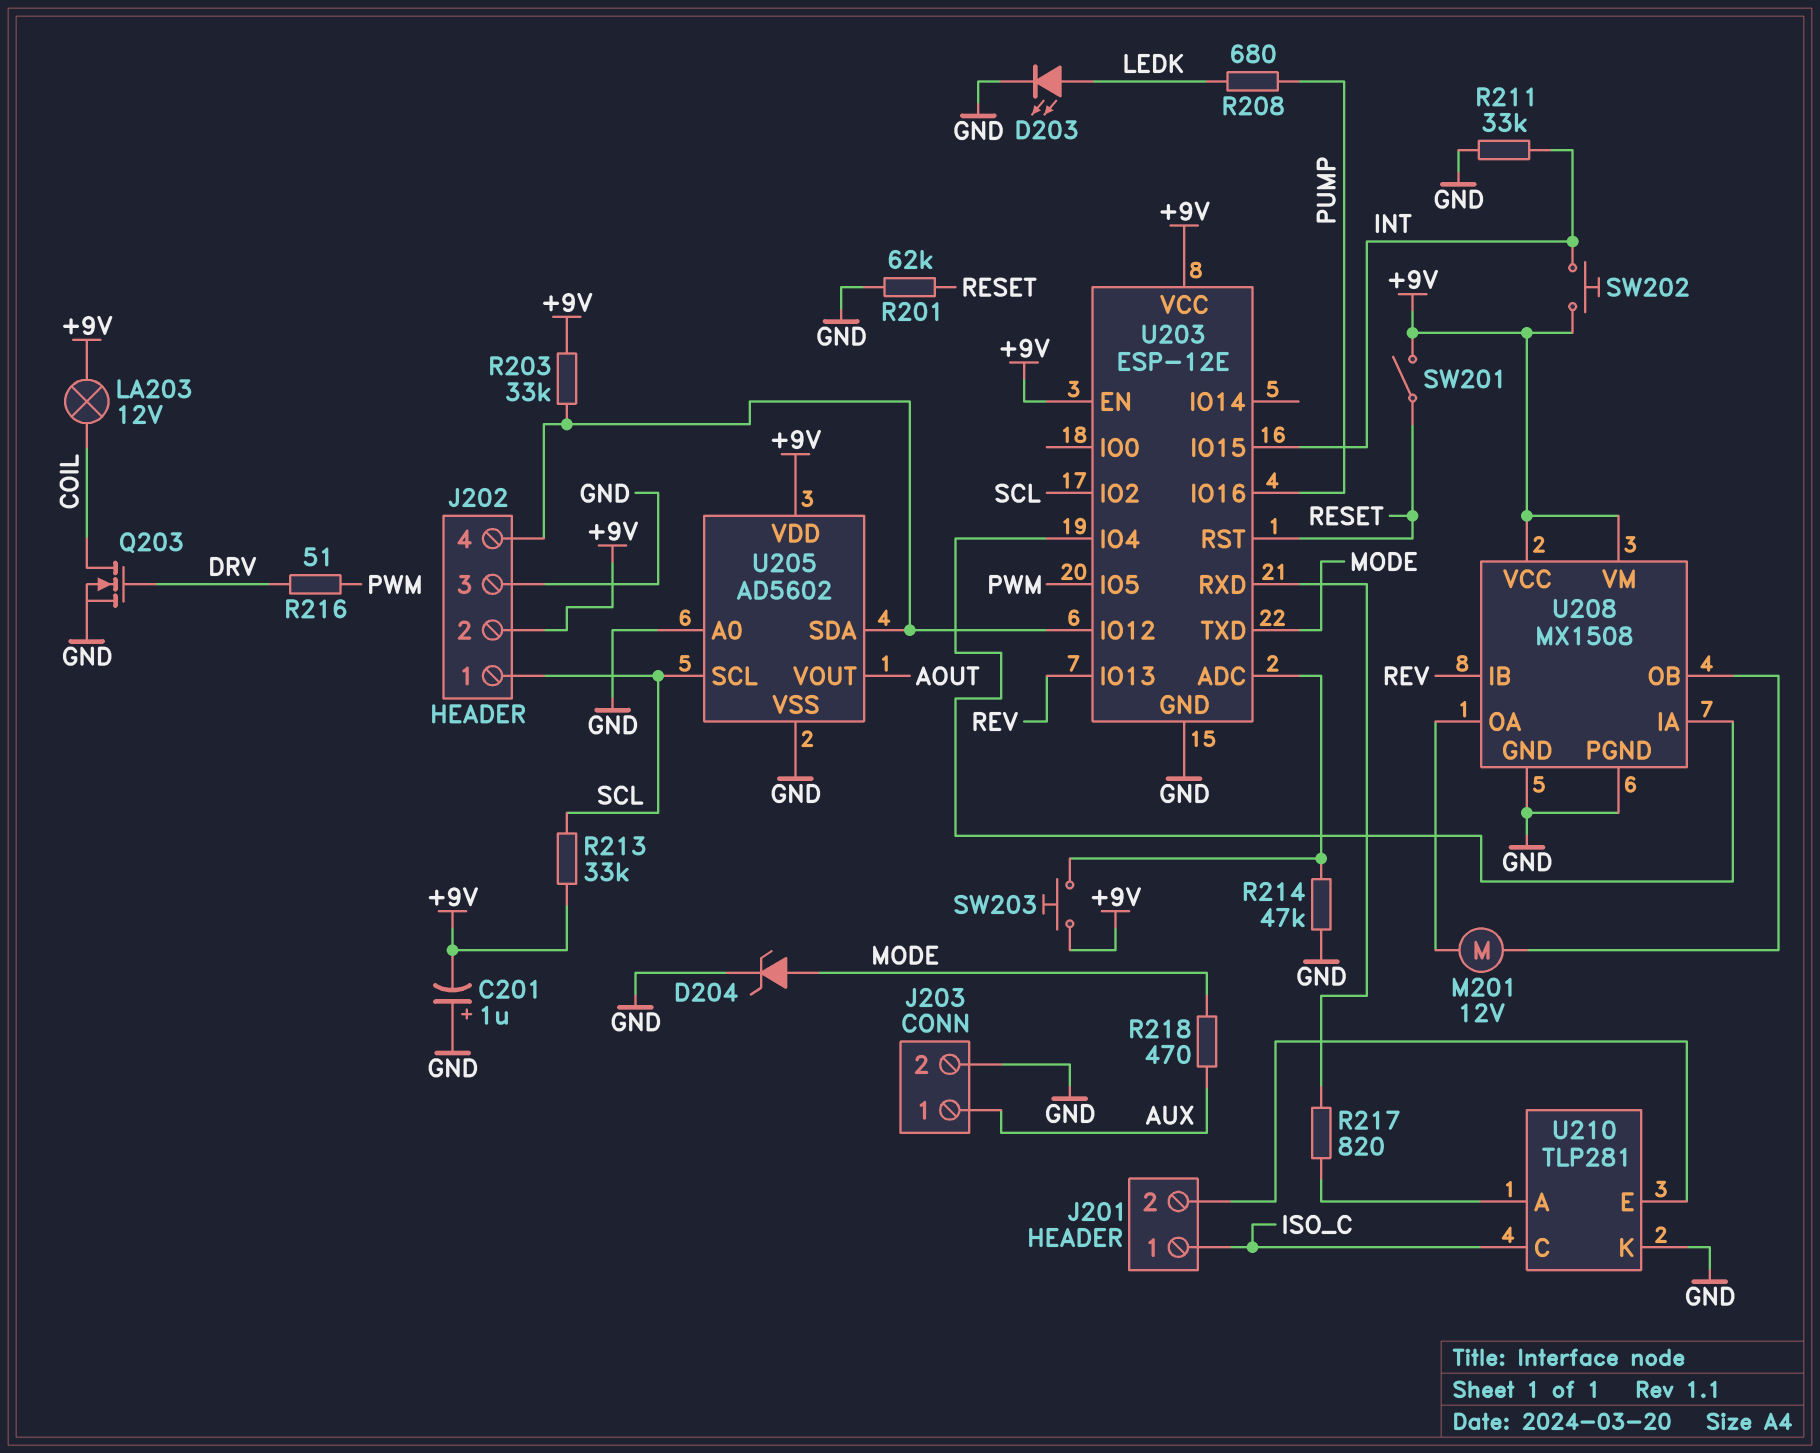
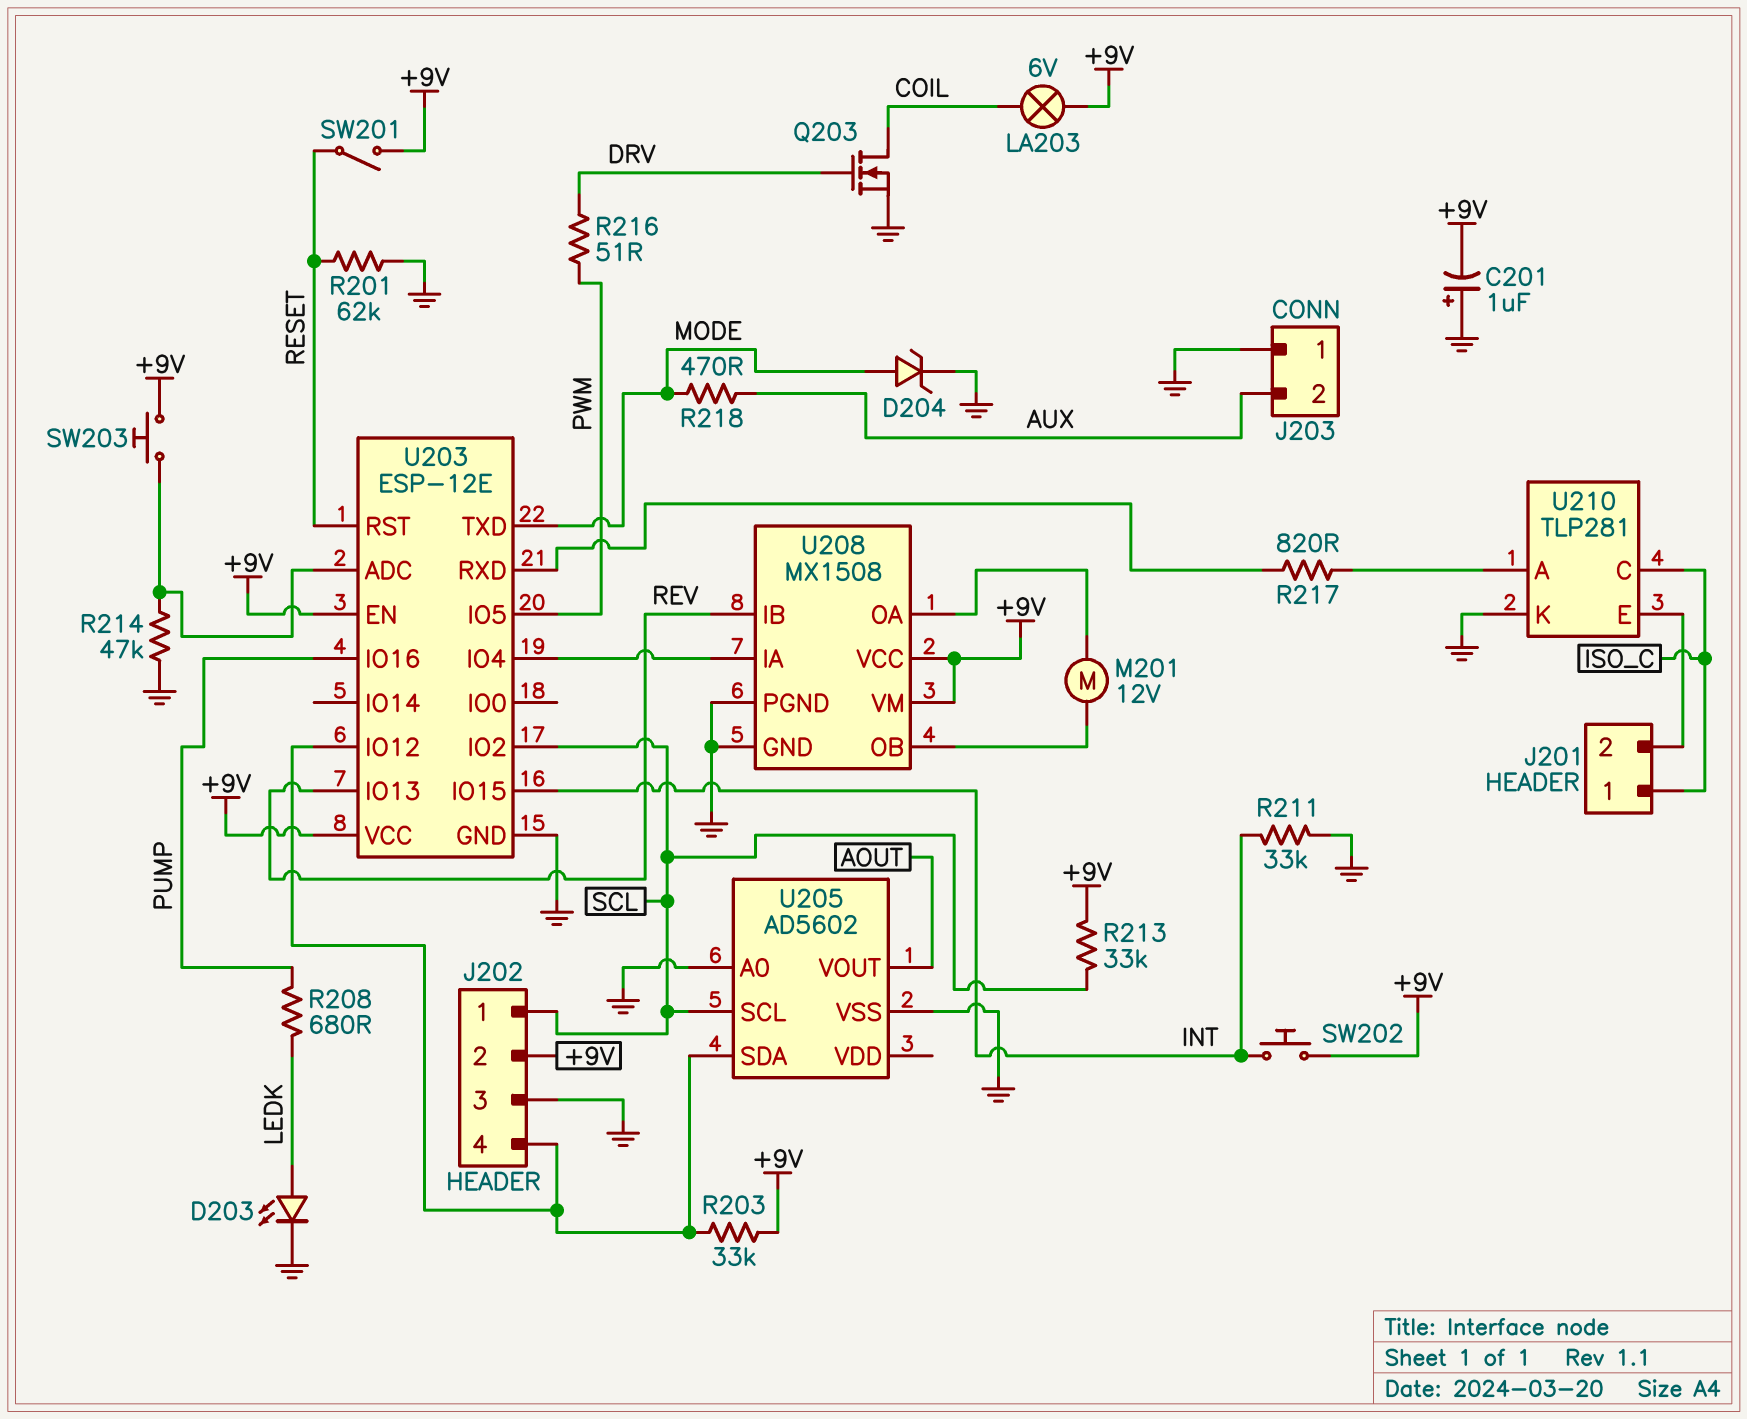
J203 pin 1: AUX -> GND
J203 pin 2: GND -> AUX
LA203: lamp 12V (+9V, COIL) -> lamp 6V (+9V, COIL)
U205 pin VDD: +9V -> none

